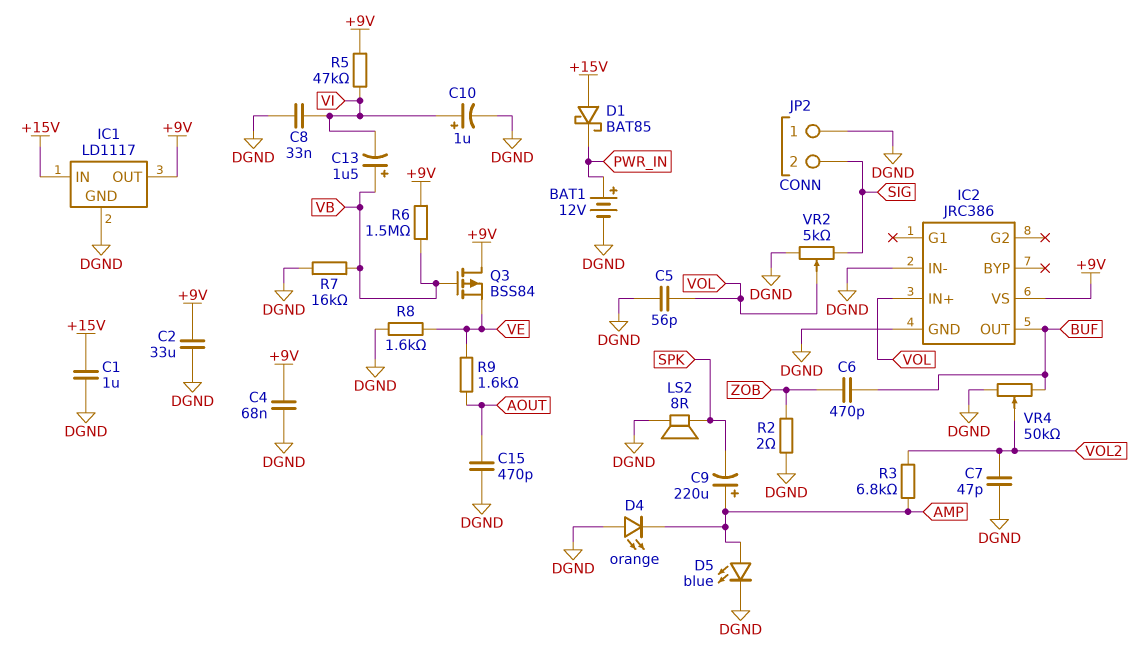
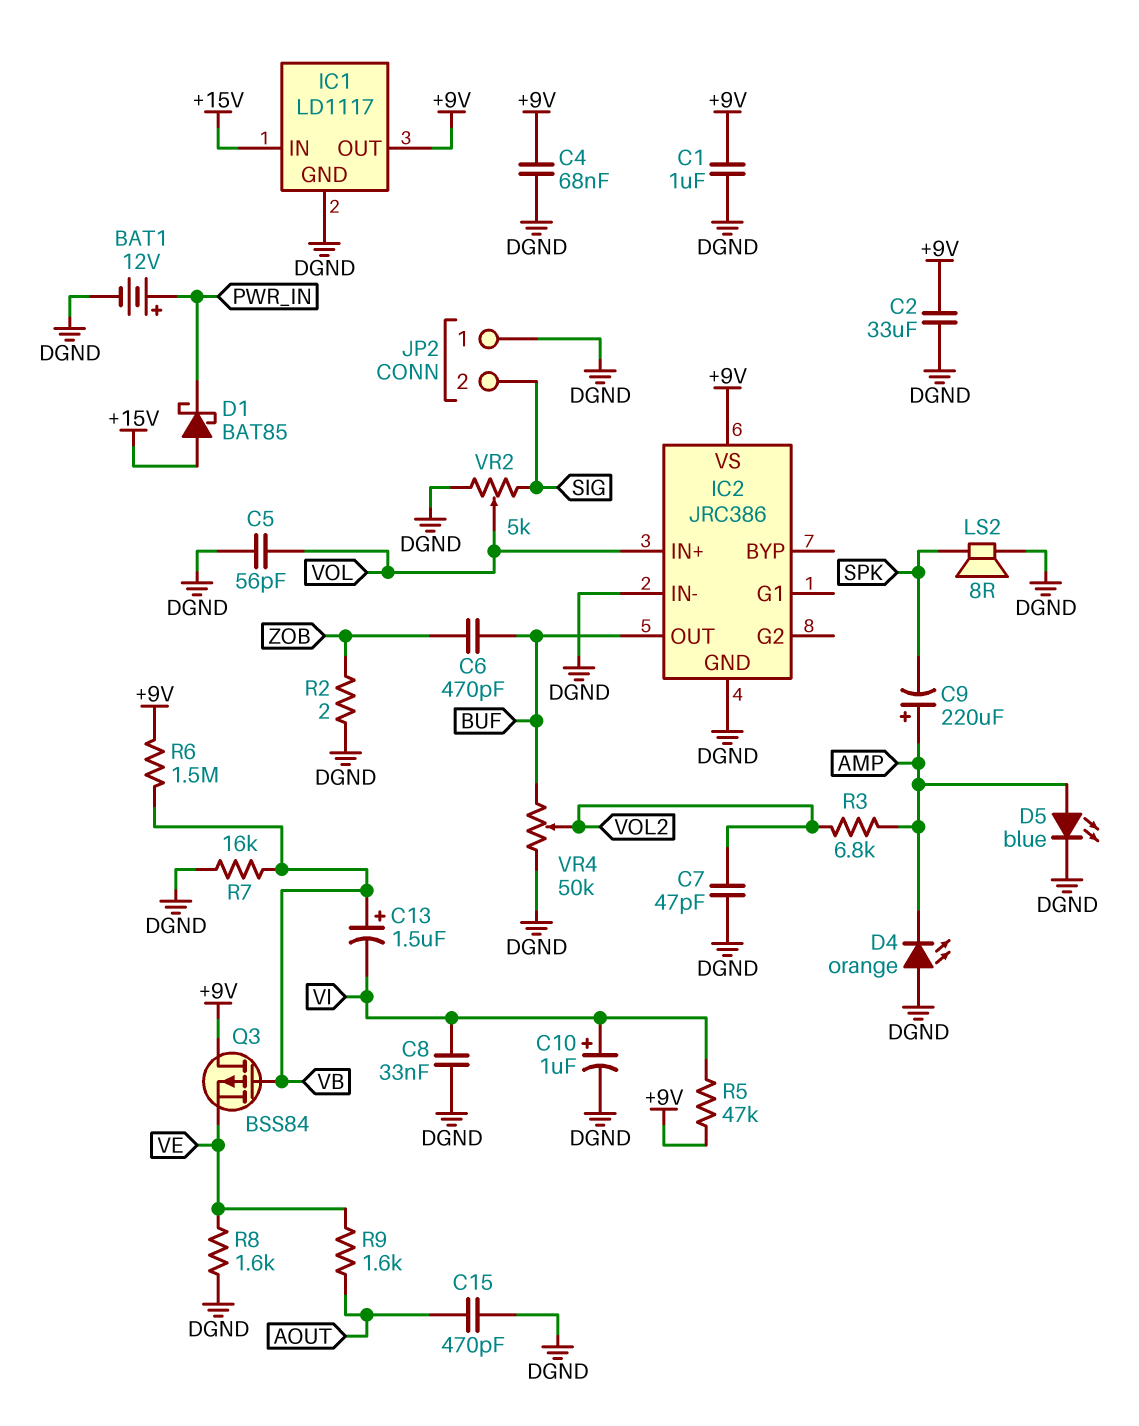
C1: 1uF (+15V, DGND) -> 1uF (+9V, DGND)

